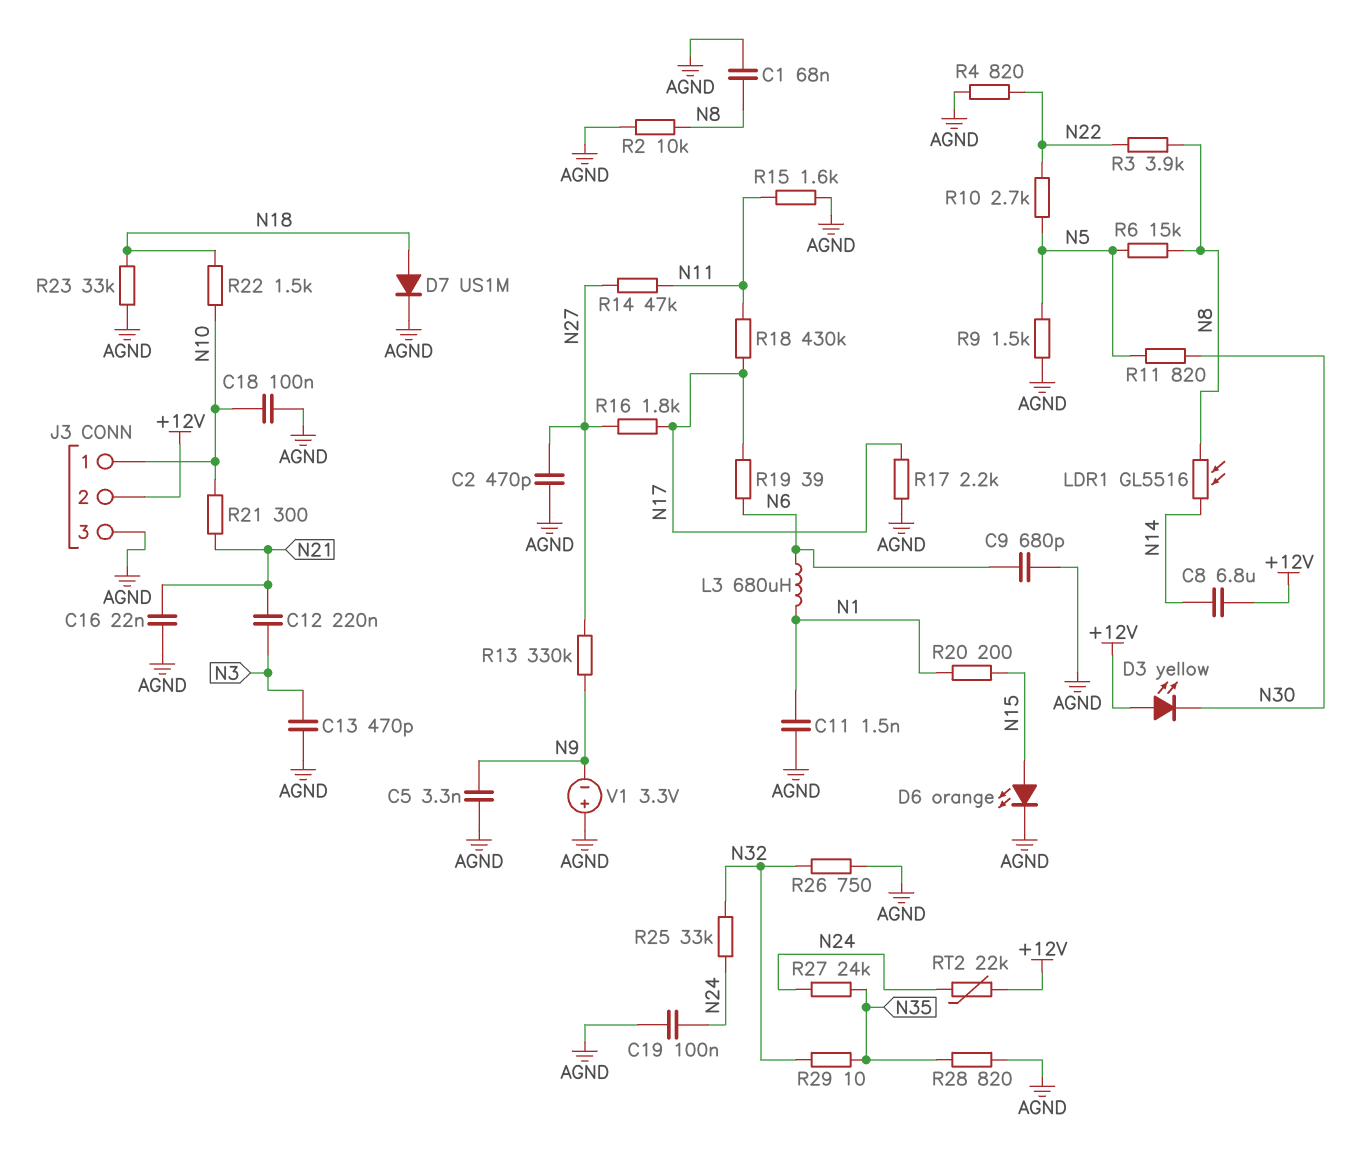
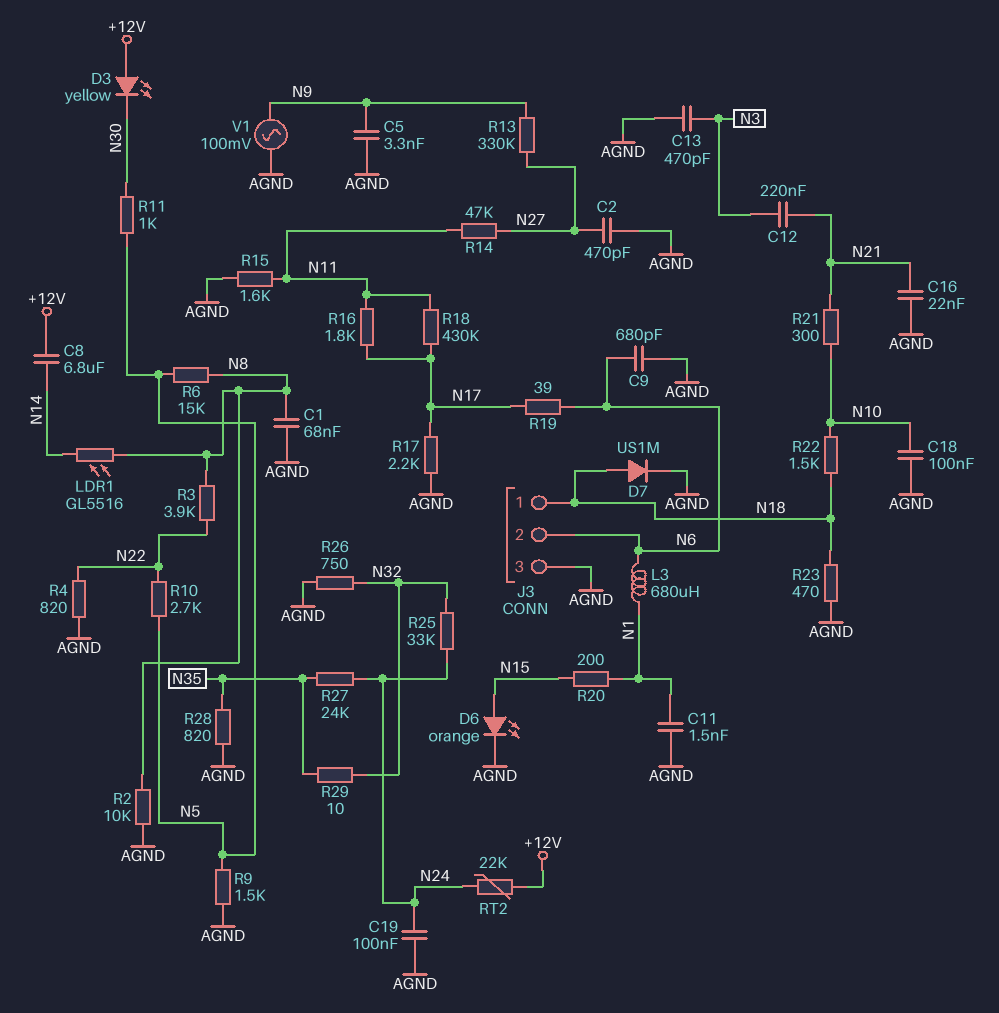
J3 pin 1: N10 -> N18
J3 pin 2: +12V -> N6
R11: 820 (N5, N30) -> 1k (N5, N30)
R16: 1.8k (N17, N27) -> 1.8k (N11, N17)
R23: 33k (AGND, N18) -> 470 (AGND, N18)
V1: 3.3V (plus AGND, minus N9) -> AC 100mV (AGND, N9)

